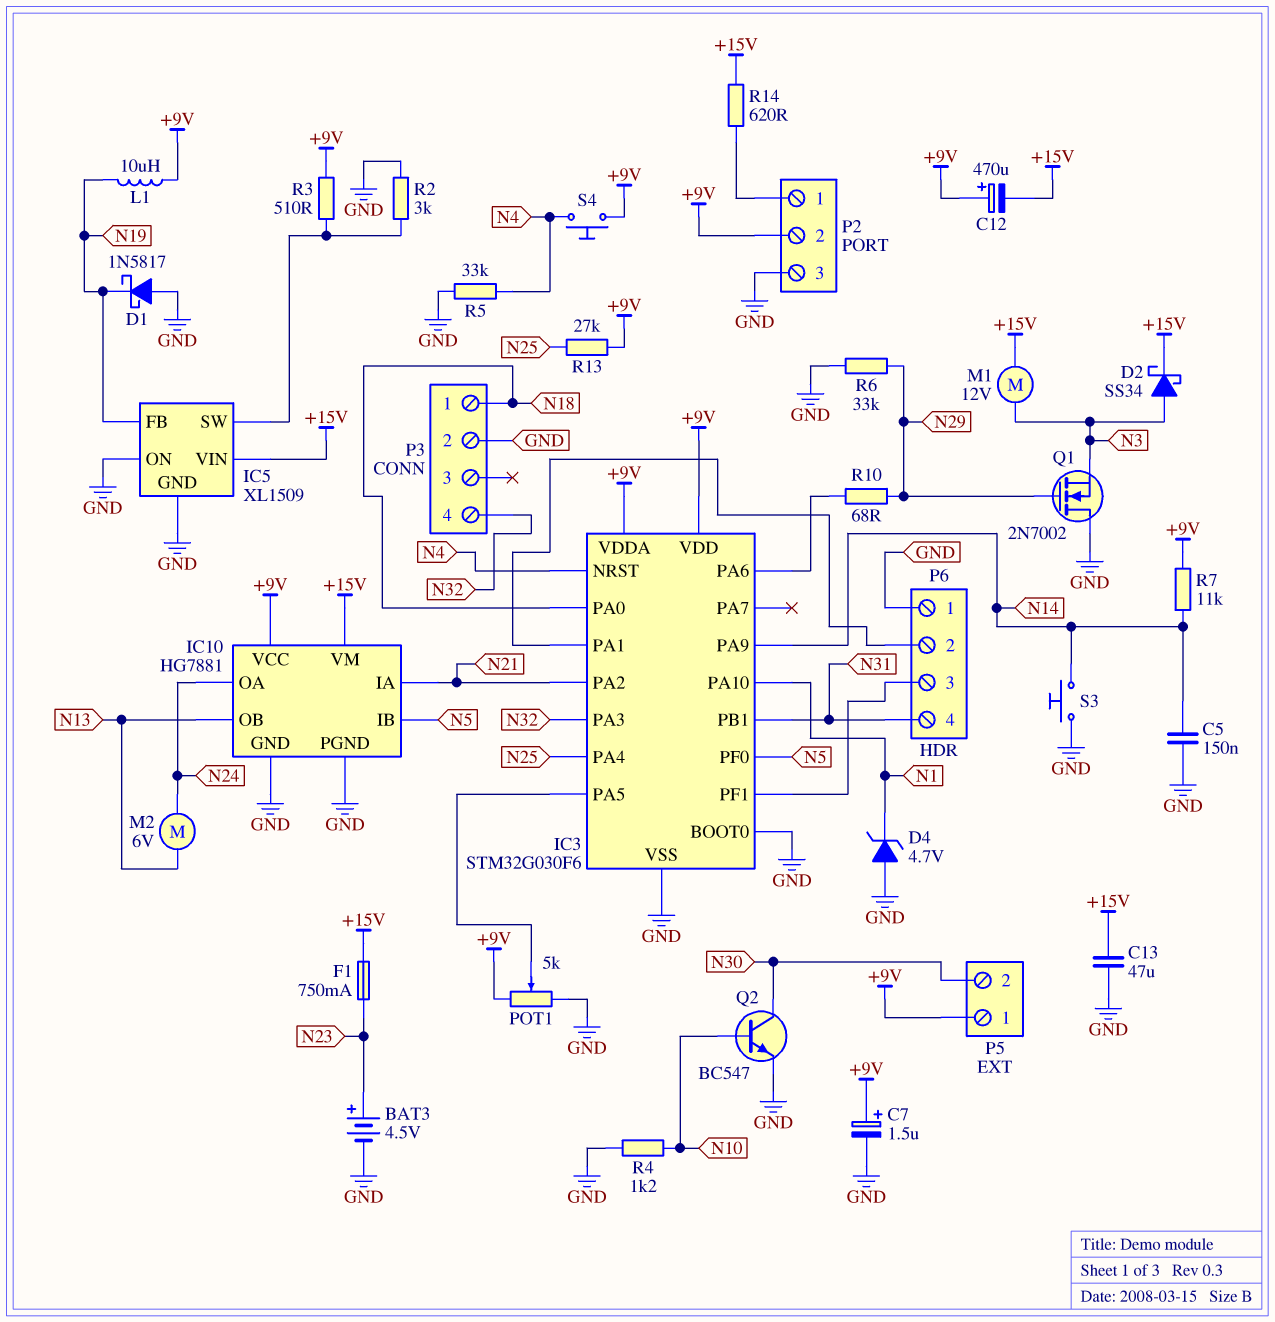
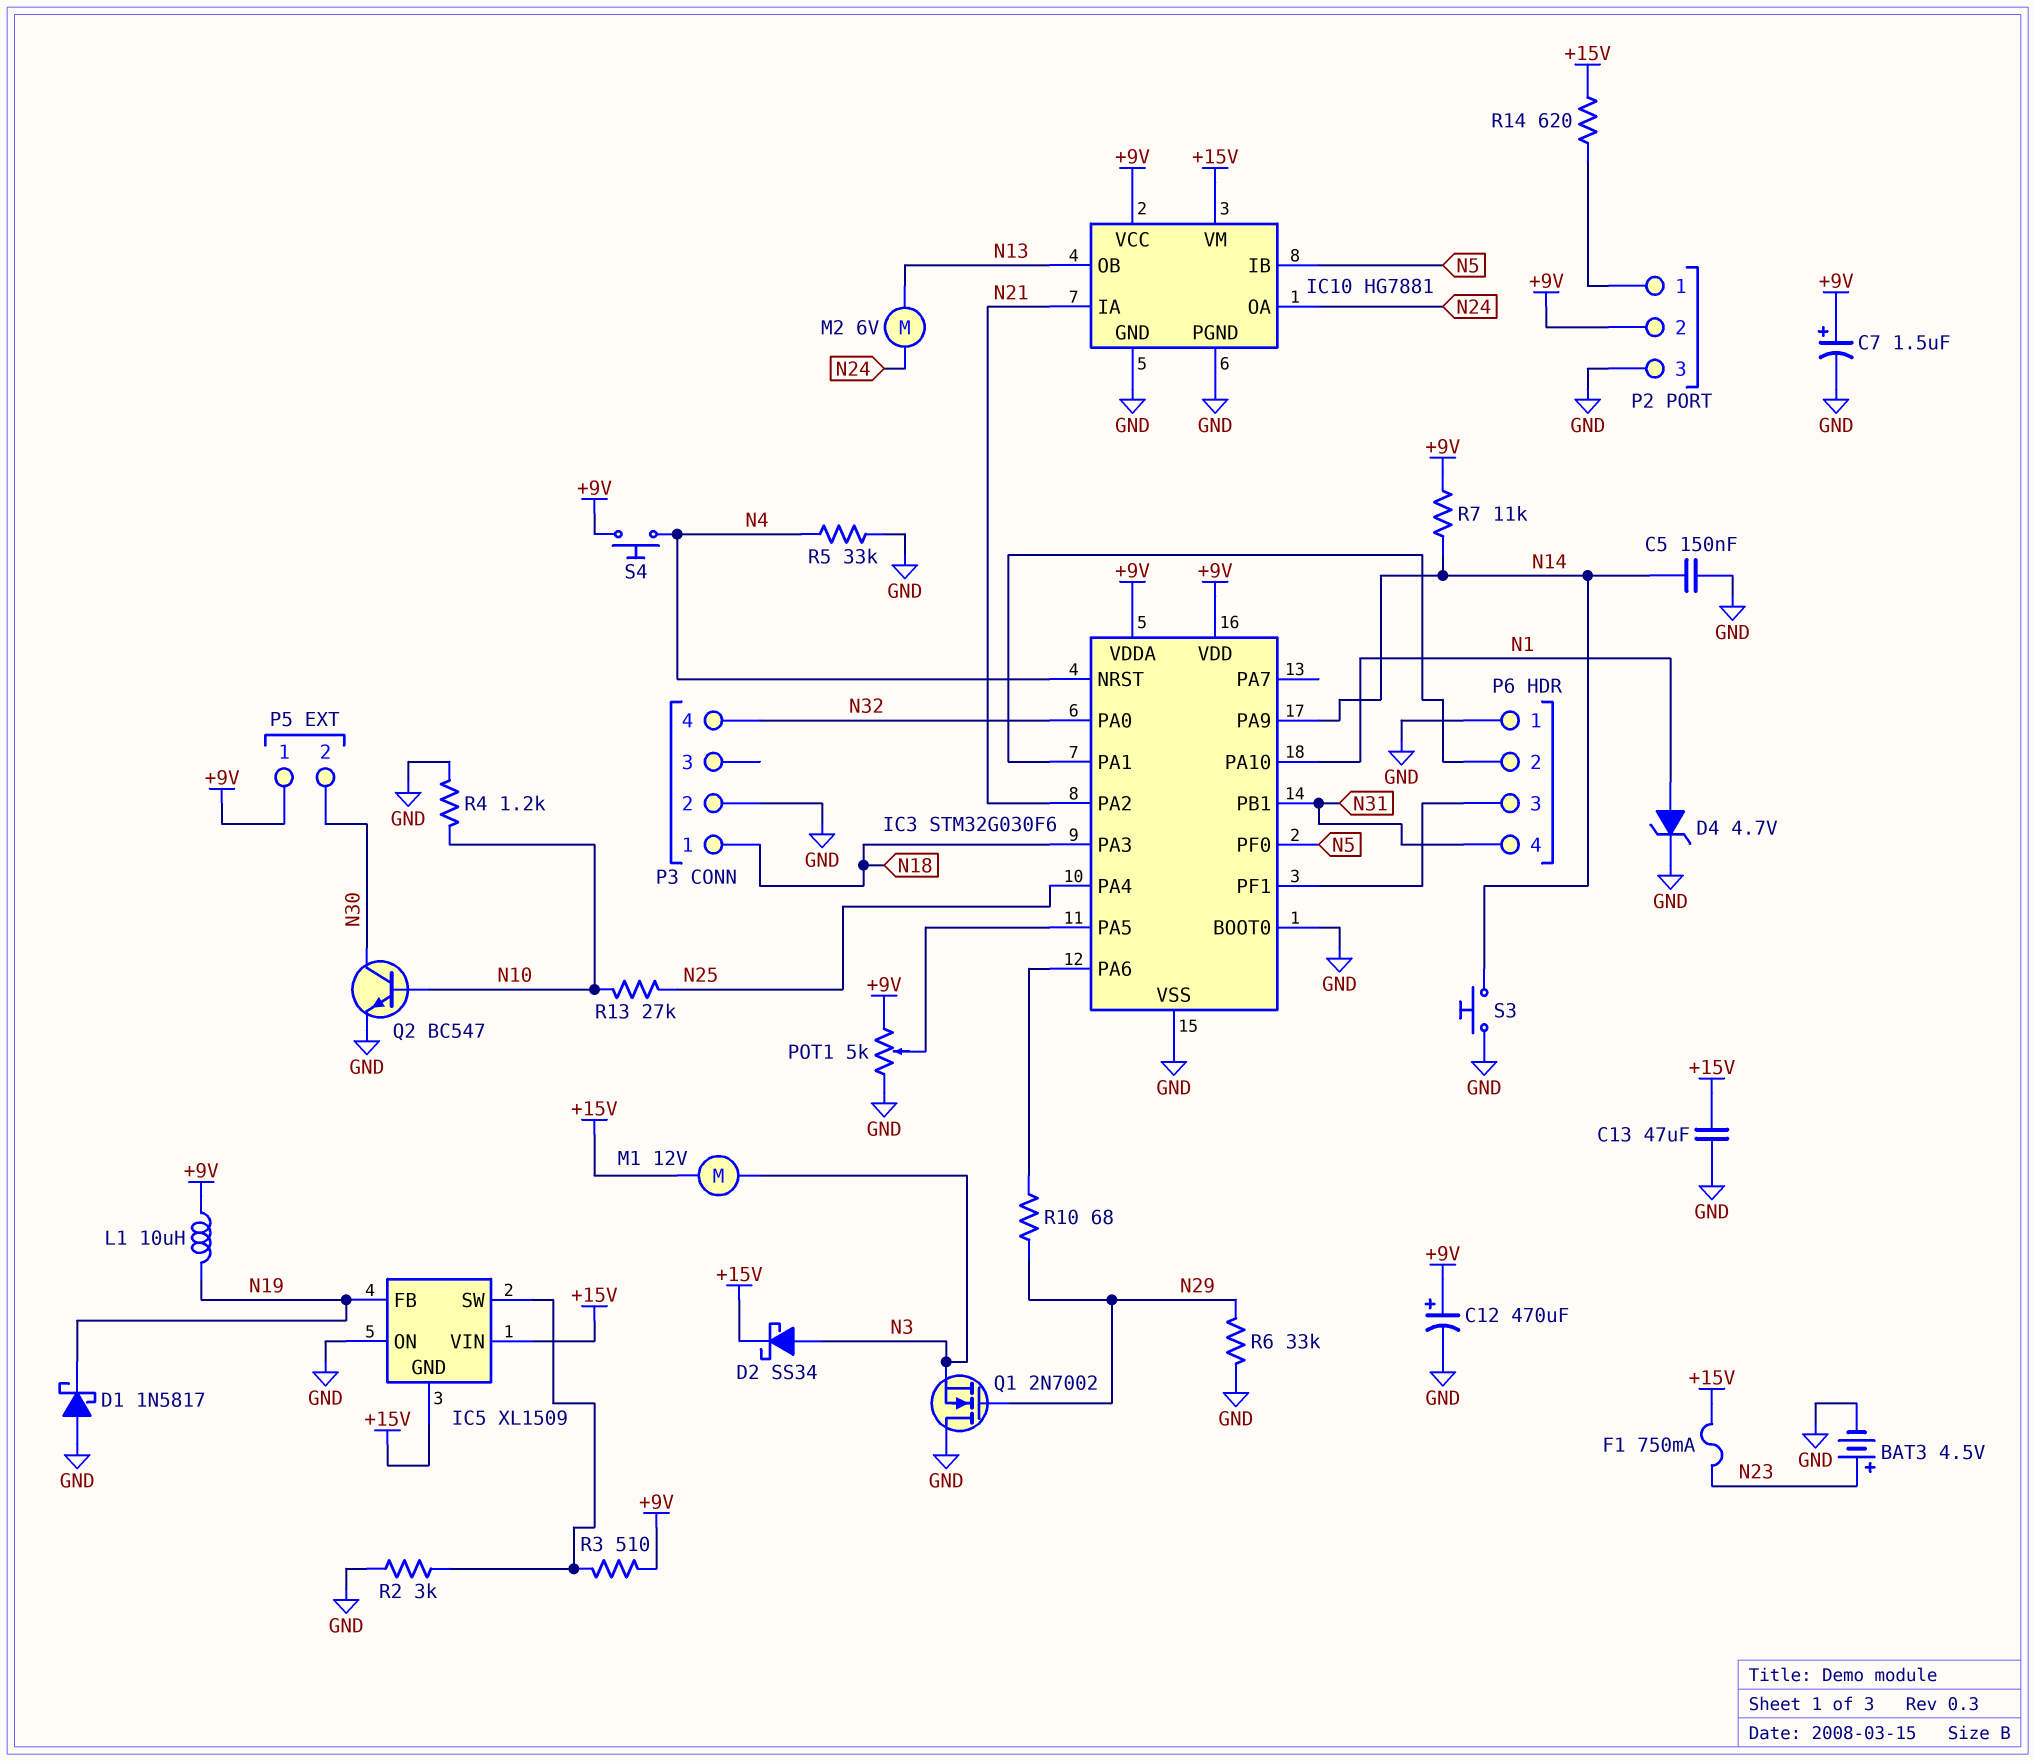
C12: 470uF (plus +9V, minus +15V) -> 470uF (plus +9V, minus GND)
D4: zener 4.7V (A GND, K N1) -> zener 4.7V (A N1, K GND)
IC3 pin PA0: N18 -> N32
IC3 pin PA3: N32 -> N18
IC5 pin GND: GND -> +15V
R13: 27k (+9V, N25) -> 27k (N10, N25)

